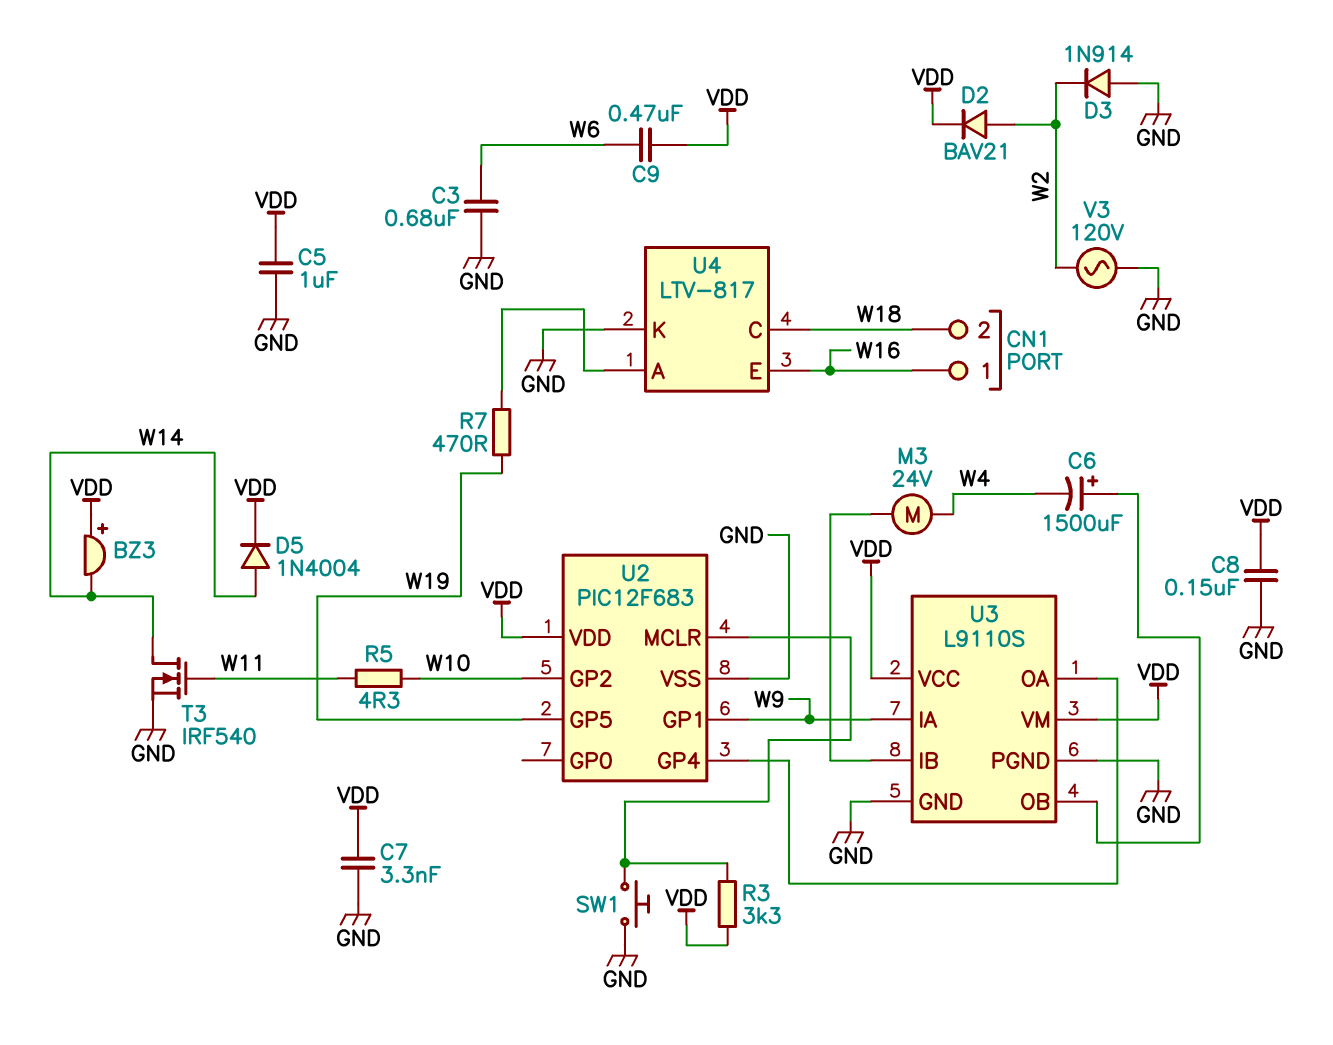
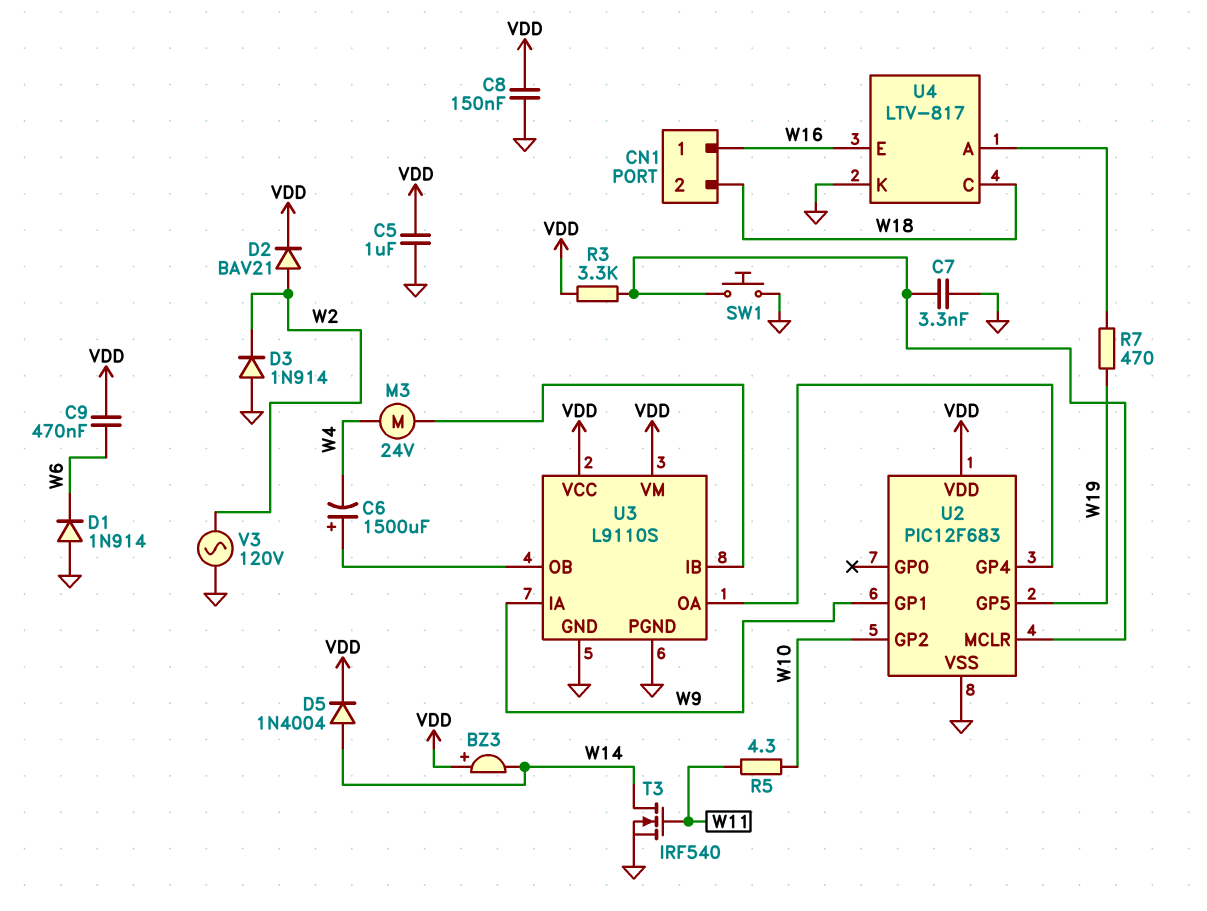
C3: 680nF (GND, W6) -> none
C7: 3.3nF (GND, VDD) -> 3.3nF (GND, U2/MCLR)
D1: none -> diode 1N914 (A GND, K W6)

